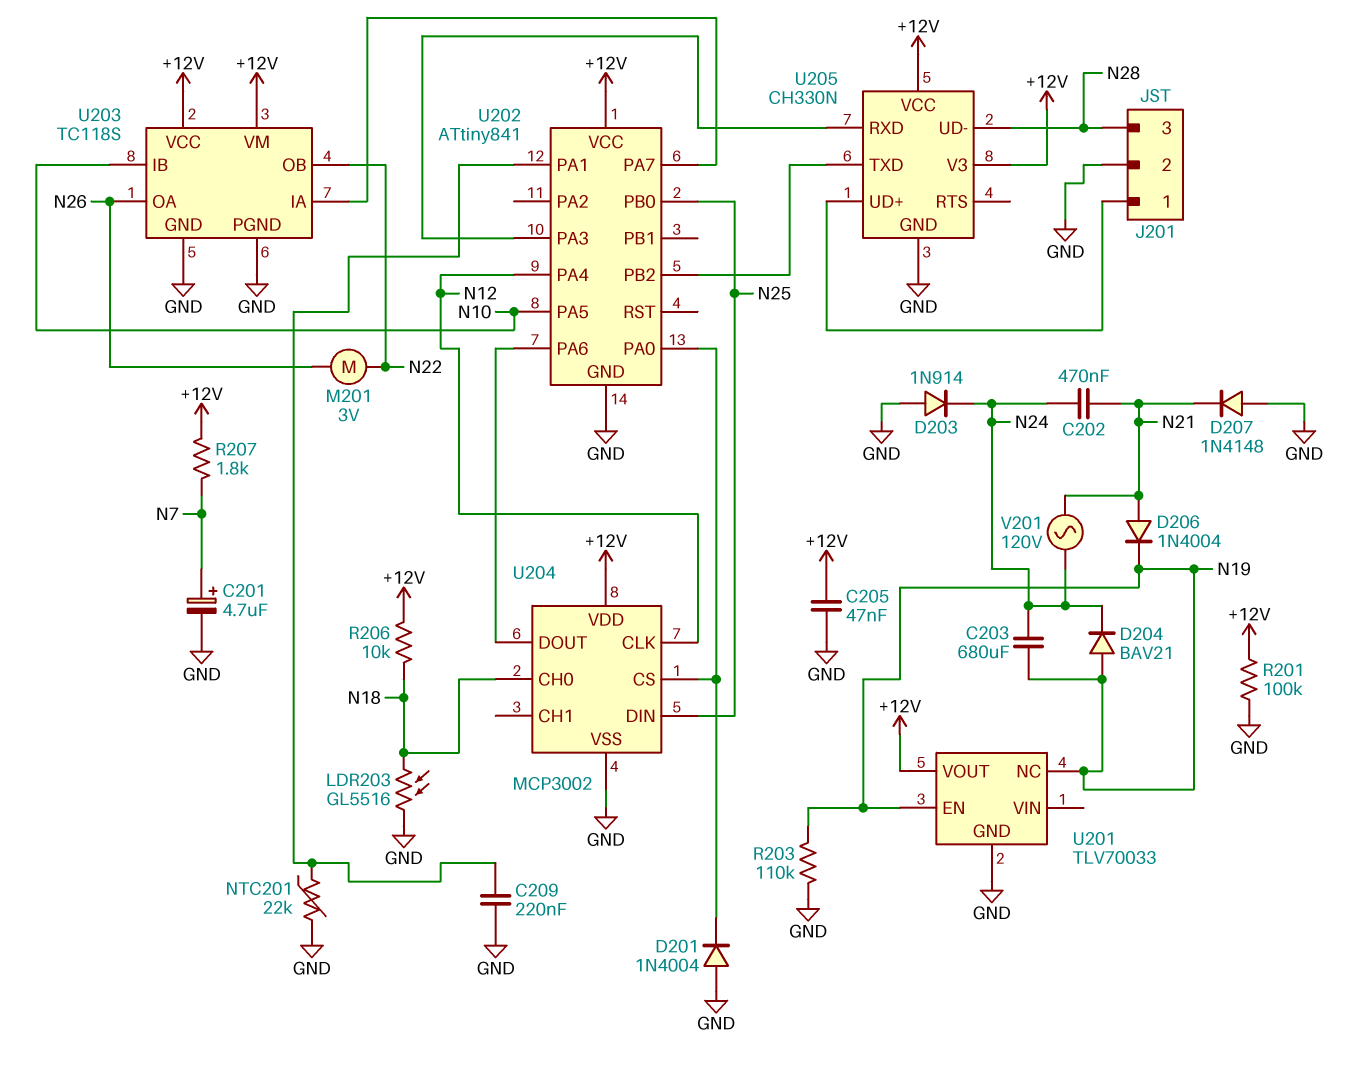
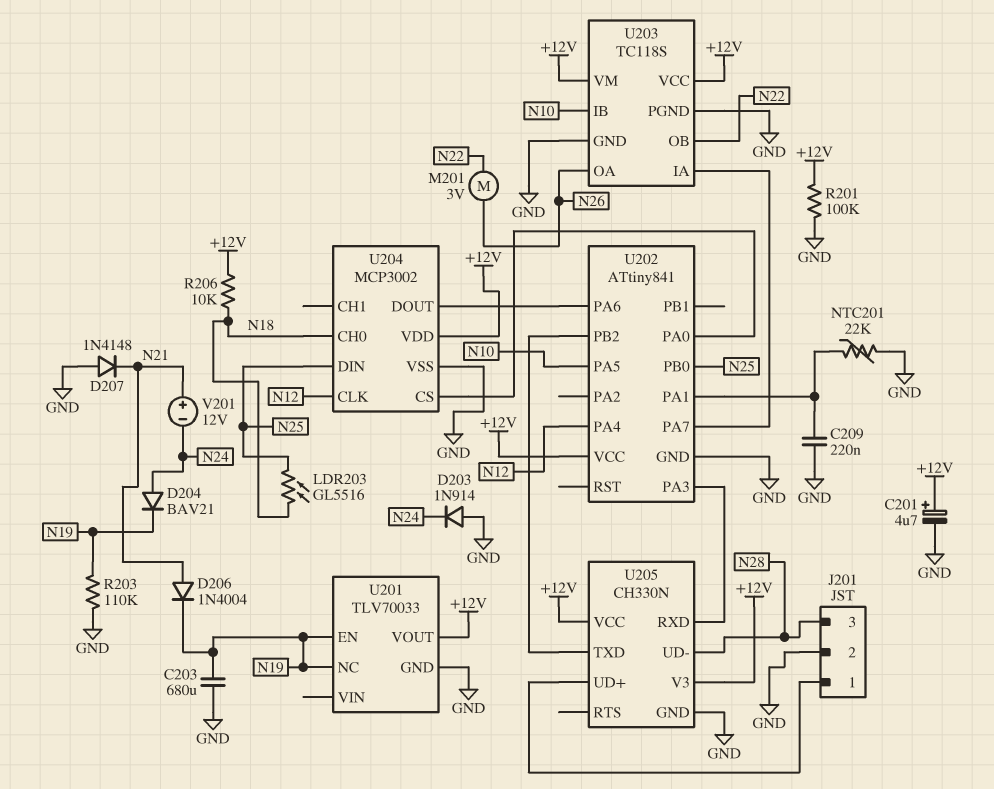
C201: 4.7uF (plus N7, minus GND) -> 4.7uF (plus +12V, minus GND)
C202: 470nF (N21, N24) -> none
C203: 680uF (N19, N24) -> 680uF (GND, N19)
C205: 47nF (+12V, GND) -> none
D201: diode 1N4004 (A GND, K U202/PA0) -> none
D204: diode BAV21 (A N19, K N24) -> diode BAV21 (A N24, K N19)
LDR203: GL5516 (GND, N18) -> GL5516 (N18, N25)
R207: 1.8k (+12V, N7) -> none
V201: AC 120V (N21, N24) -> 12V (plus N21, minus N24)

